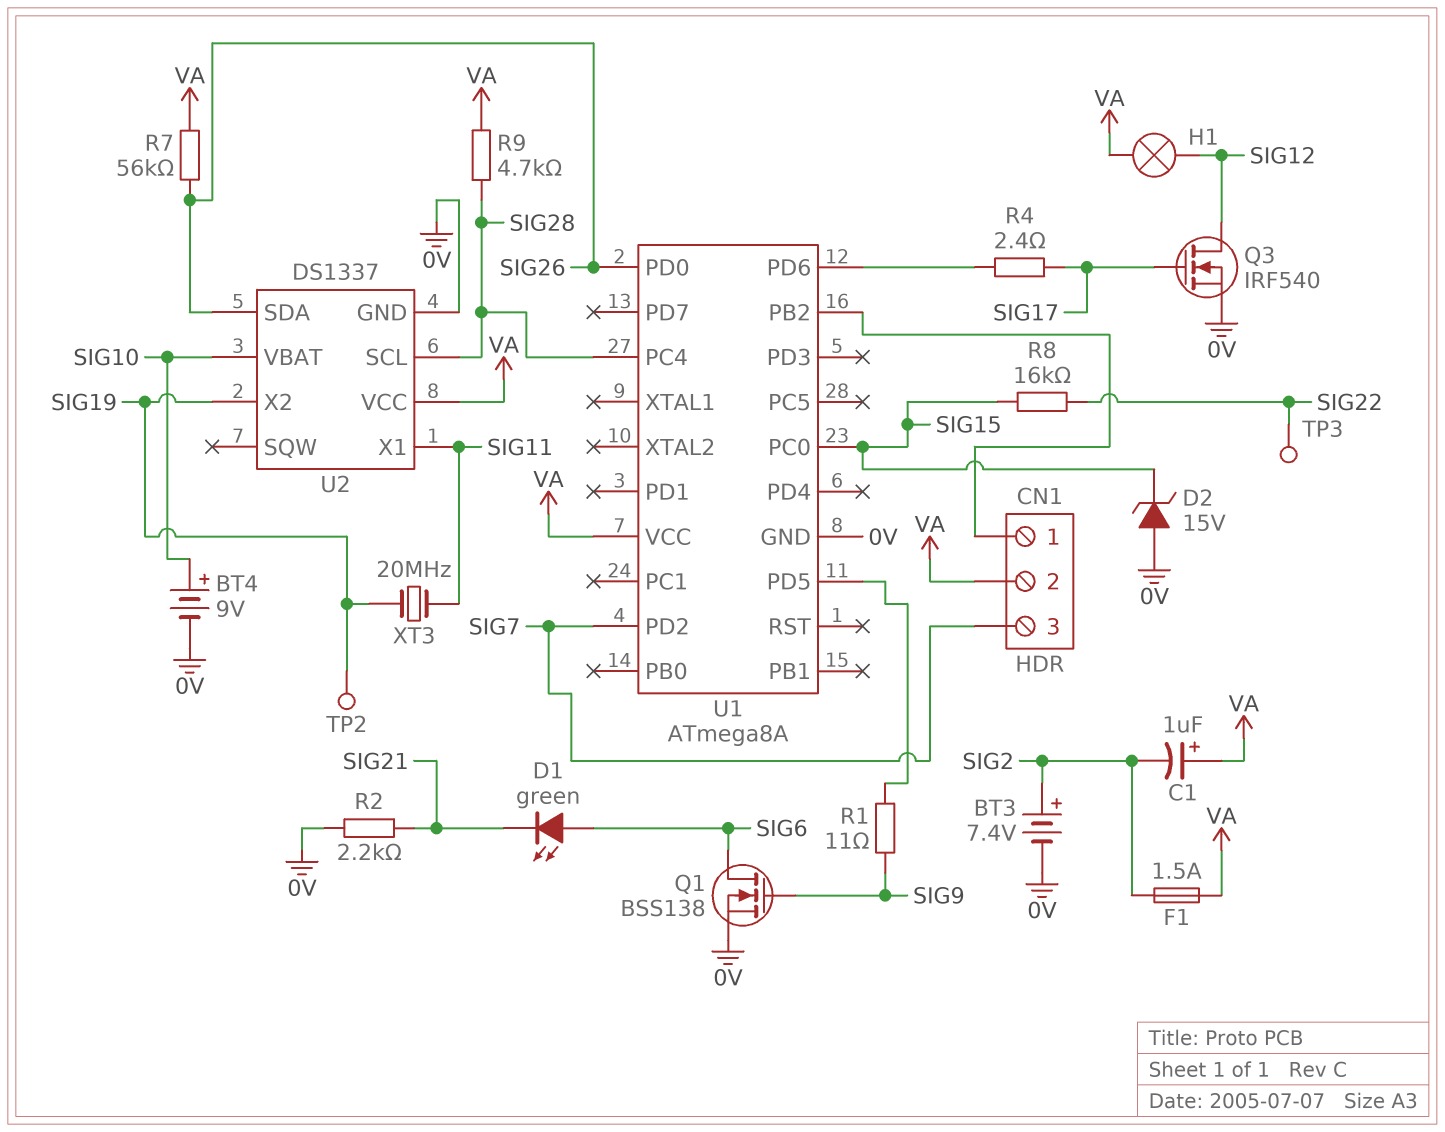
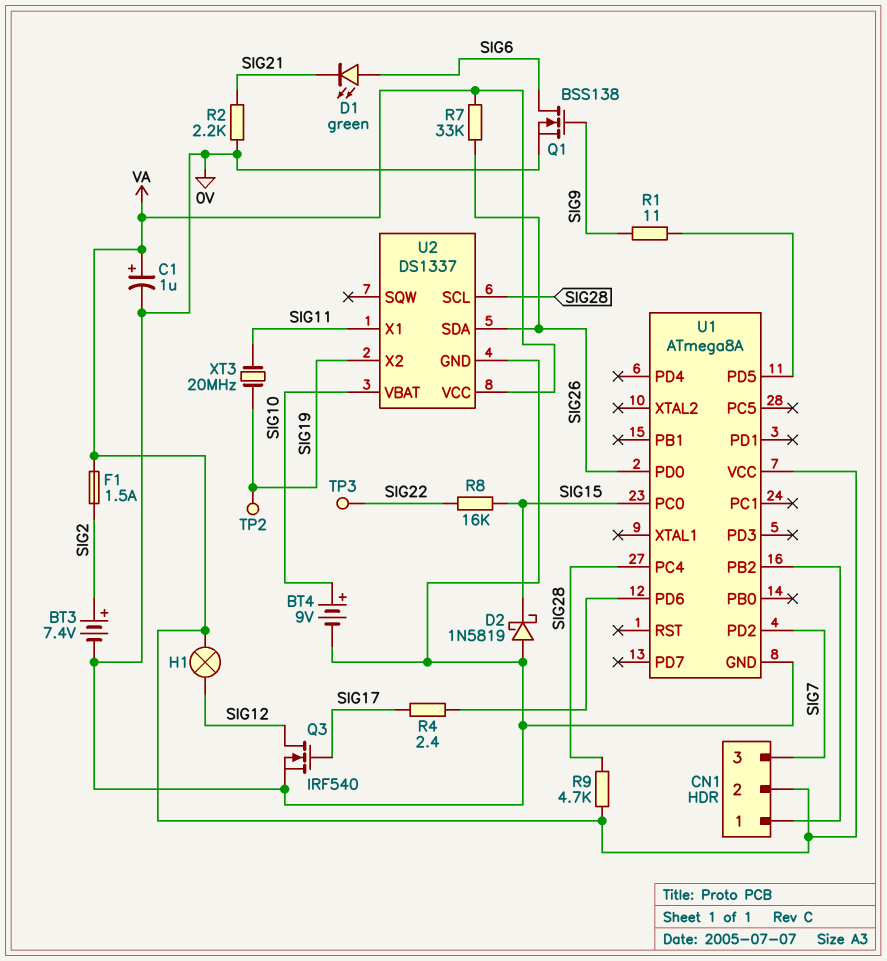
C1: 1uF (plus VA, minus SIG2) -> 1uF (plus VA, minus 0V)
D2: zener 15V (A 0V, K SIG15) -> schottky 1N5819 (A 0V, K SIG15)
R7: 56k (SIG26, VA) -> 33k (SIG26, VA)

